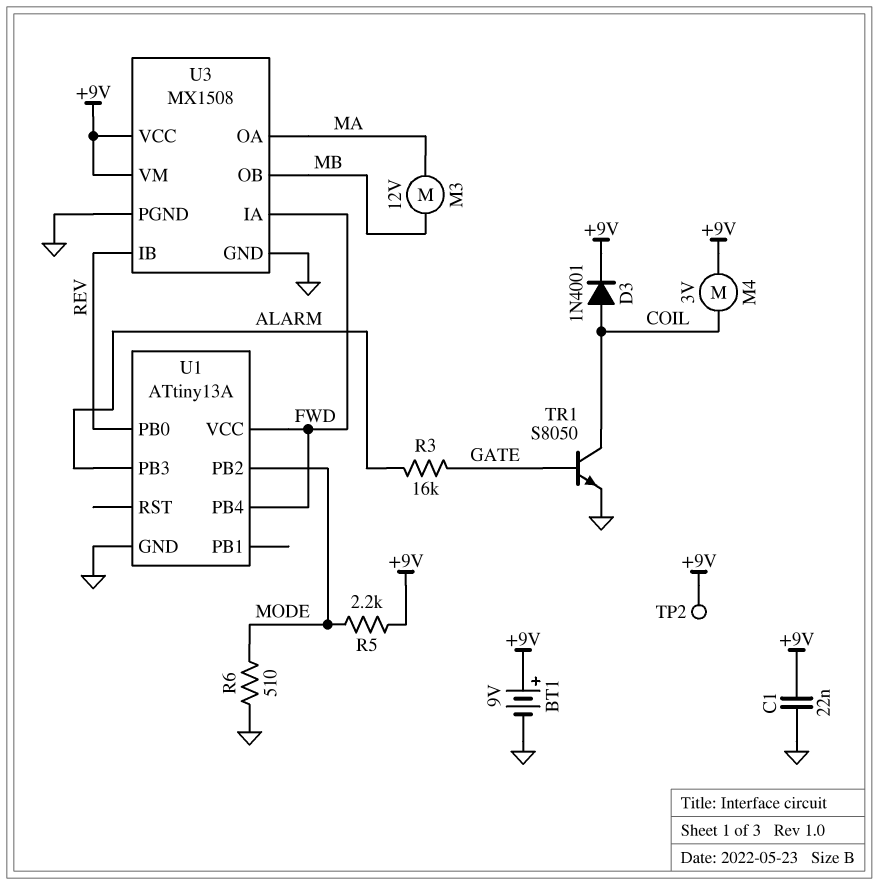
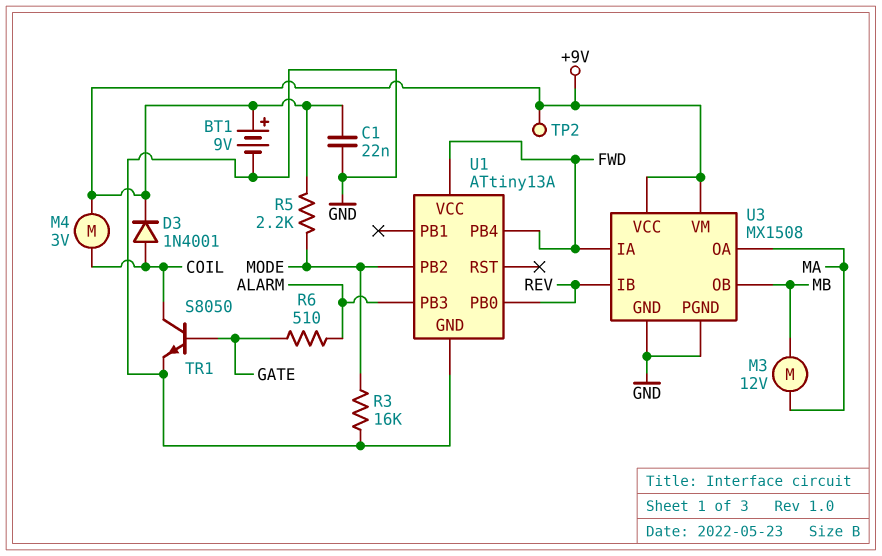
R3: 16k (ALARM, GATE) -> 16k (GND, MODE)
R6: 510 (GND, MODE) -> 510 (ALARM, GATE)

